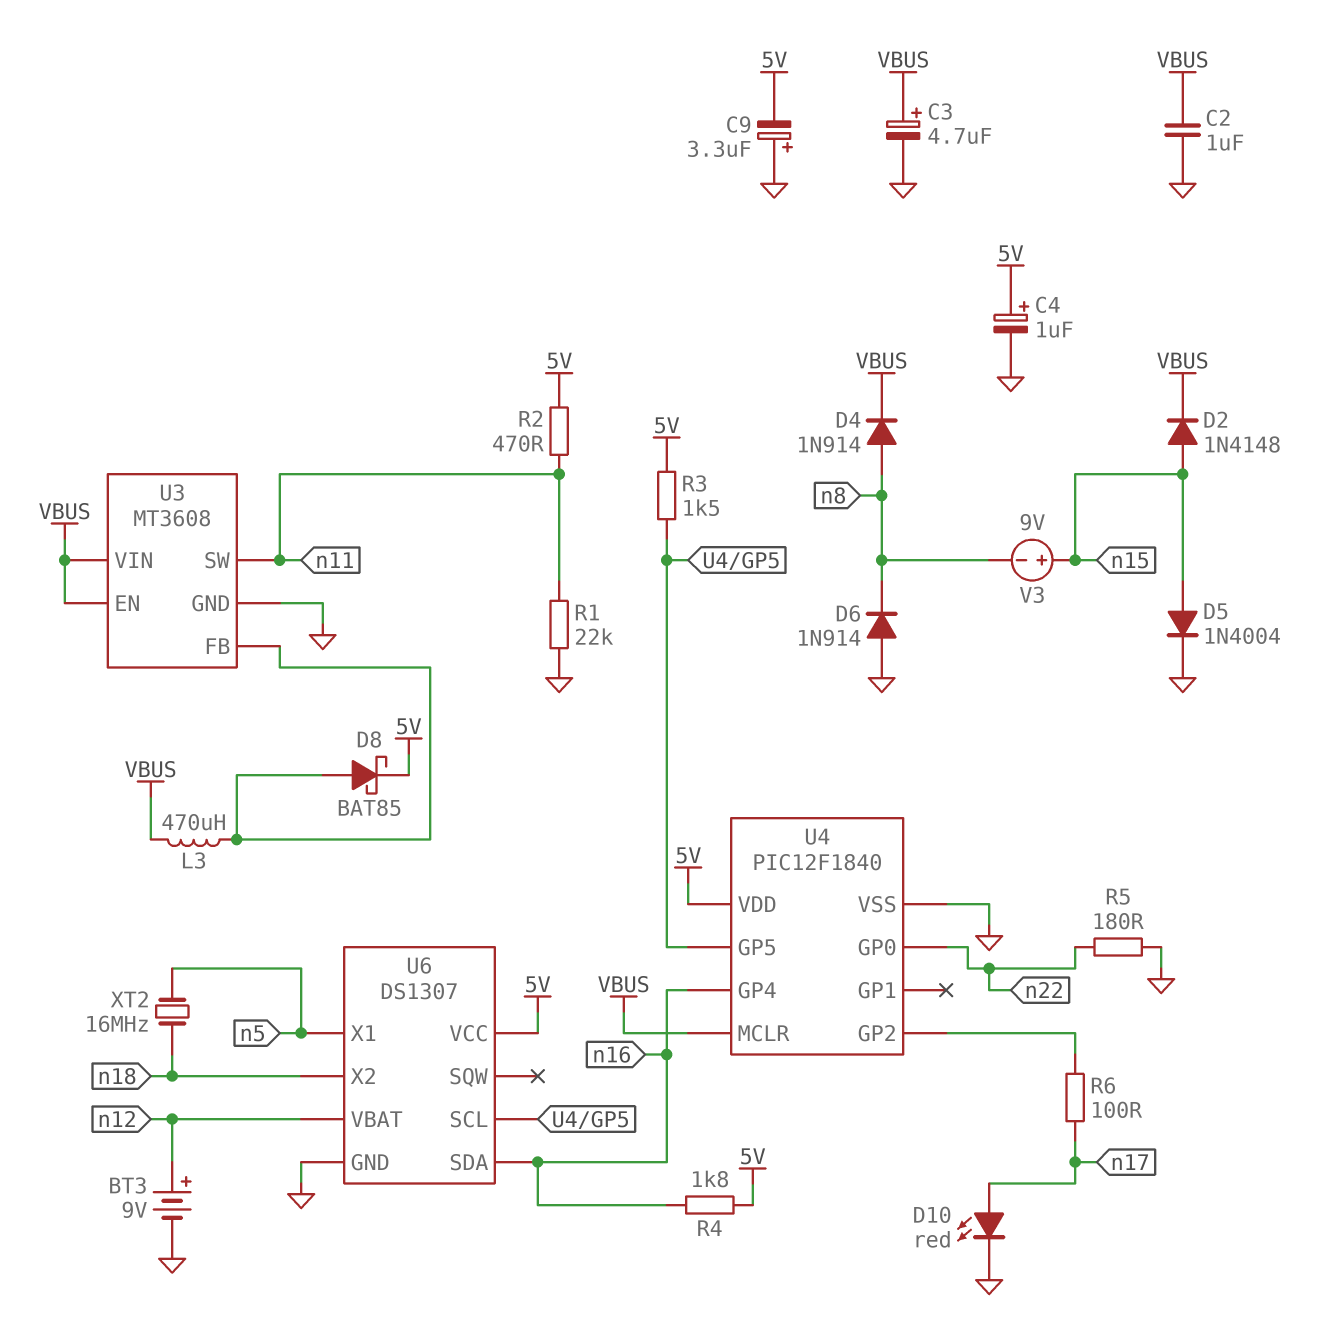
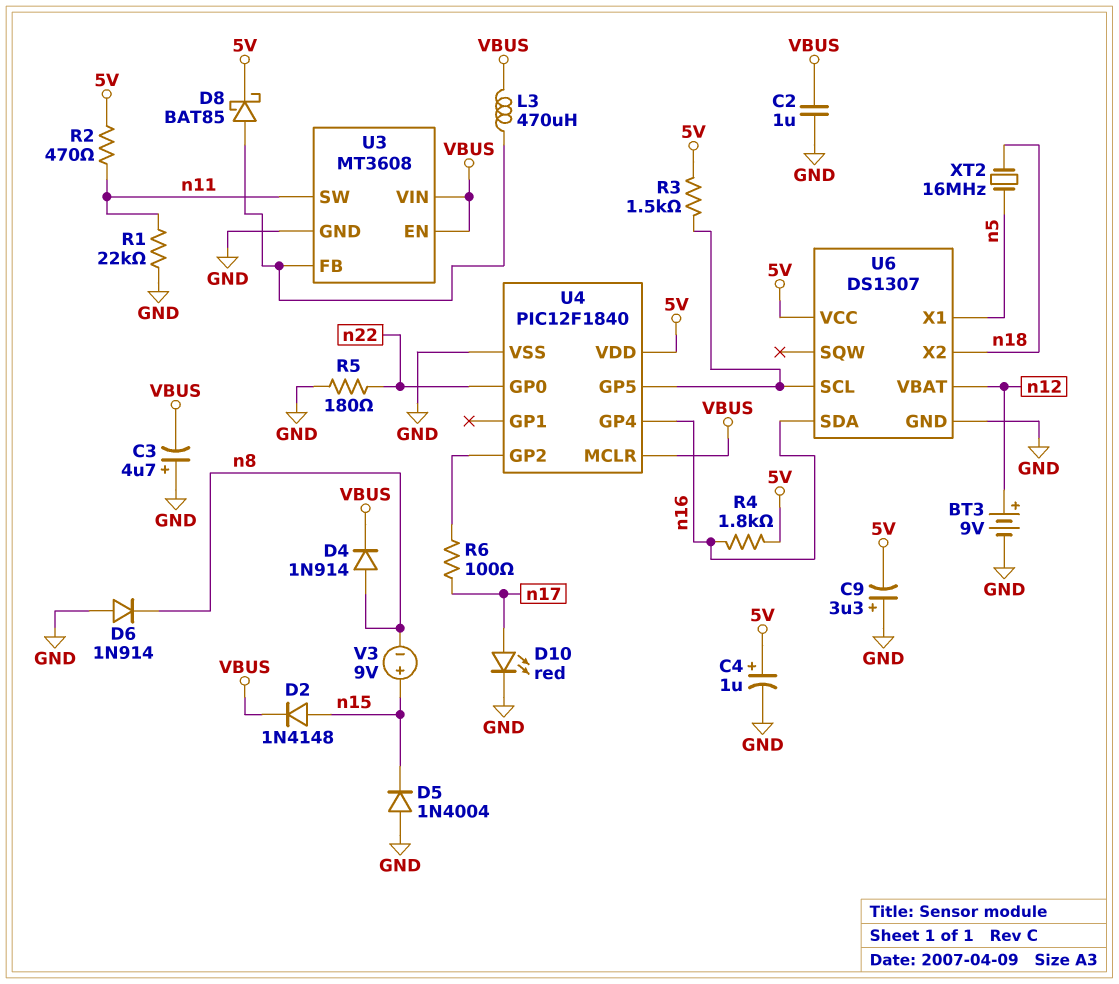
C3: 4.7uF (plus VBUS, minus GND) -> 4.7uF (plus GND, minus VBUS)
D5: diode 1N4004 (A n15, K GND) -> diode 1N4004 (A GND, K n15)

